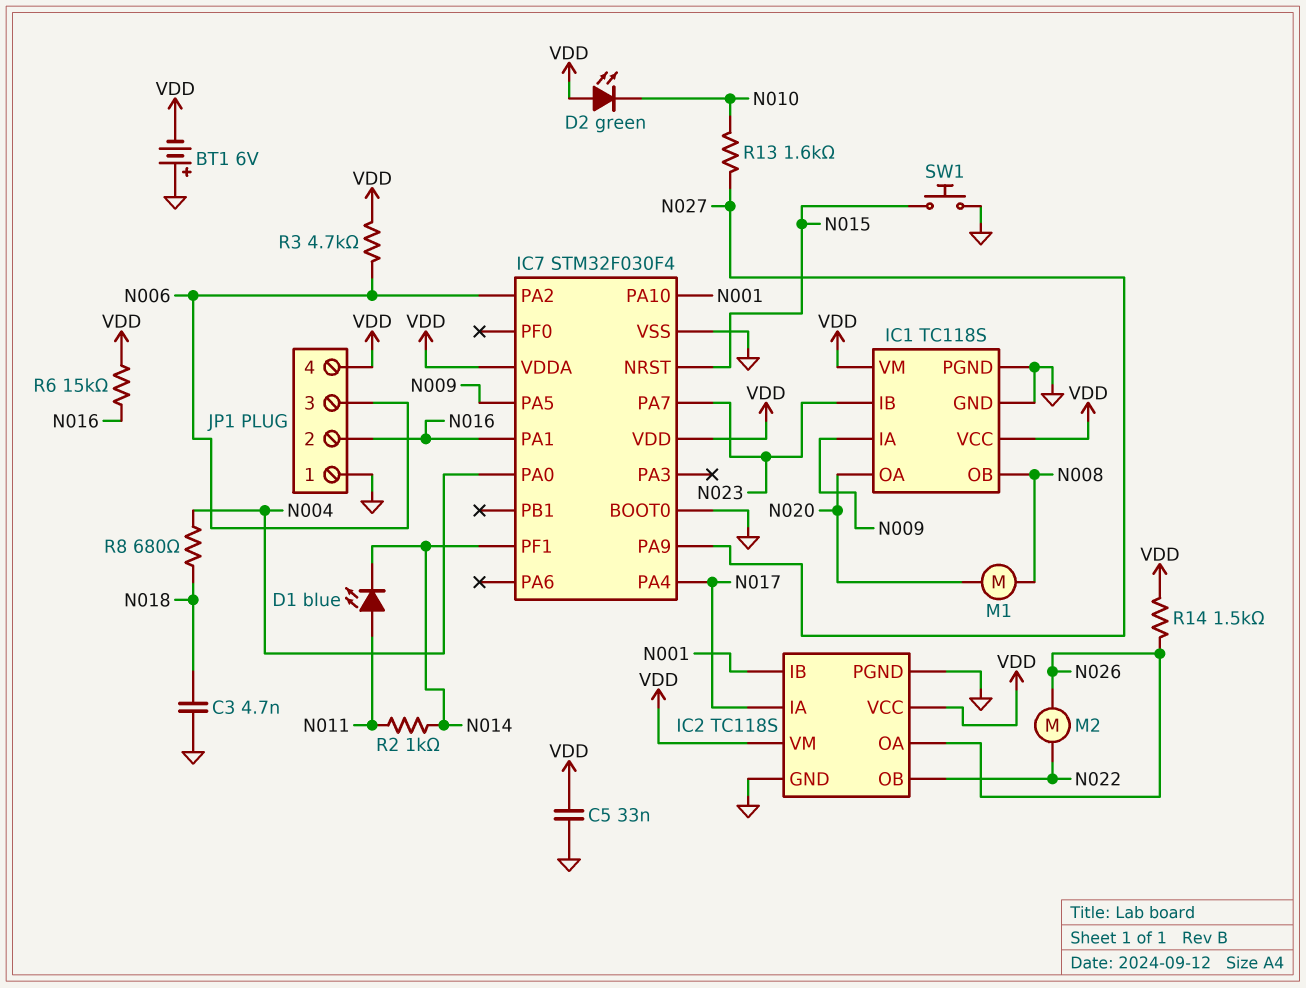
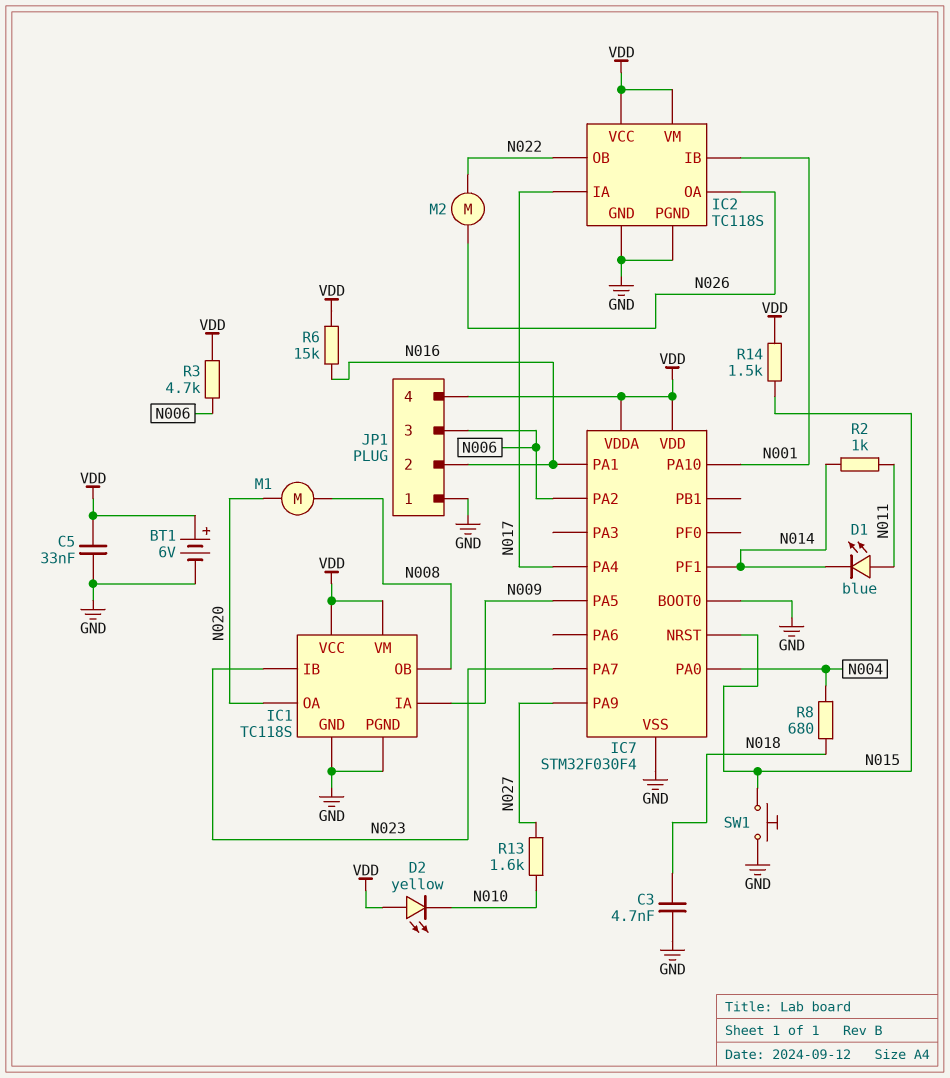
BT1: 6V (plus GND, minus VDD) -> 6V (plus VDD, minus GND)
D2: LED green (A VDD, K N010) -> LED yellow (A VDD, K N010)
R14: 1.5k (N026, VDD) -> 1.5k (N015, VDD)

